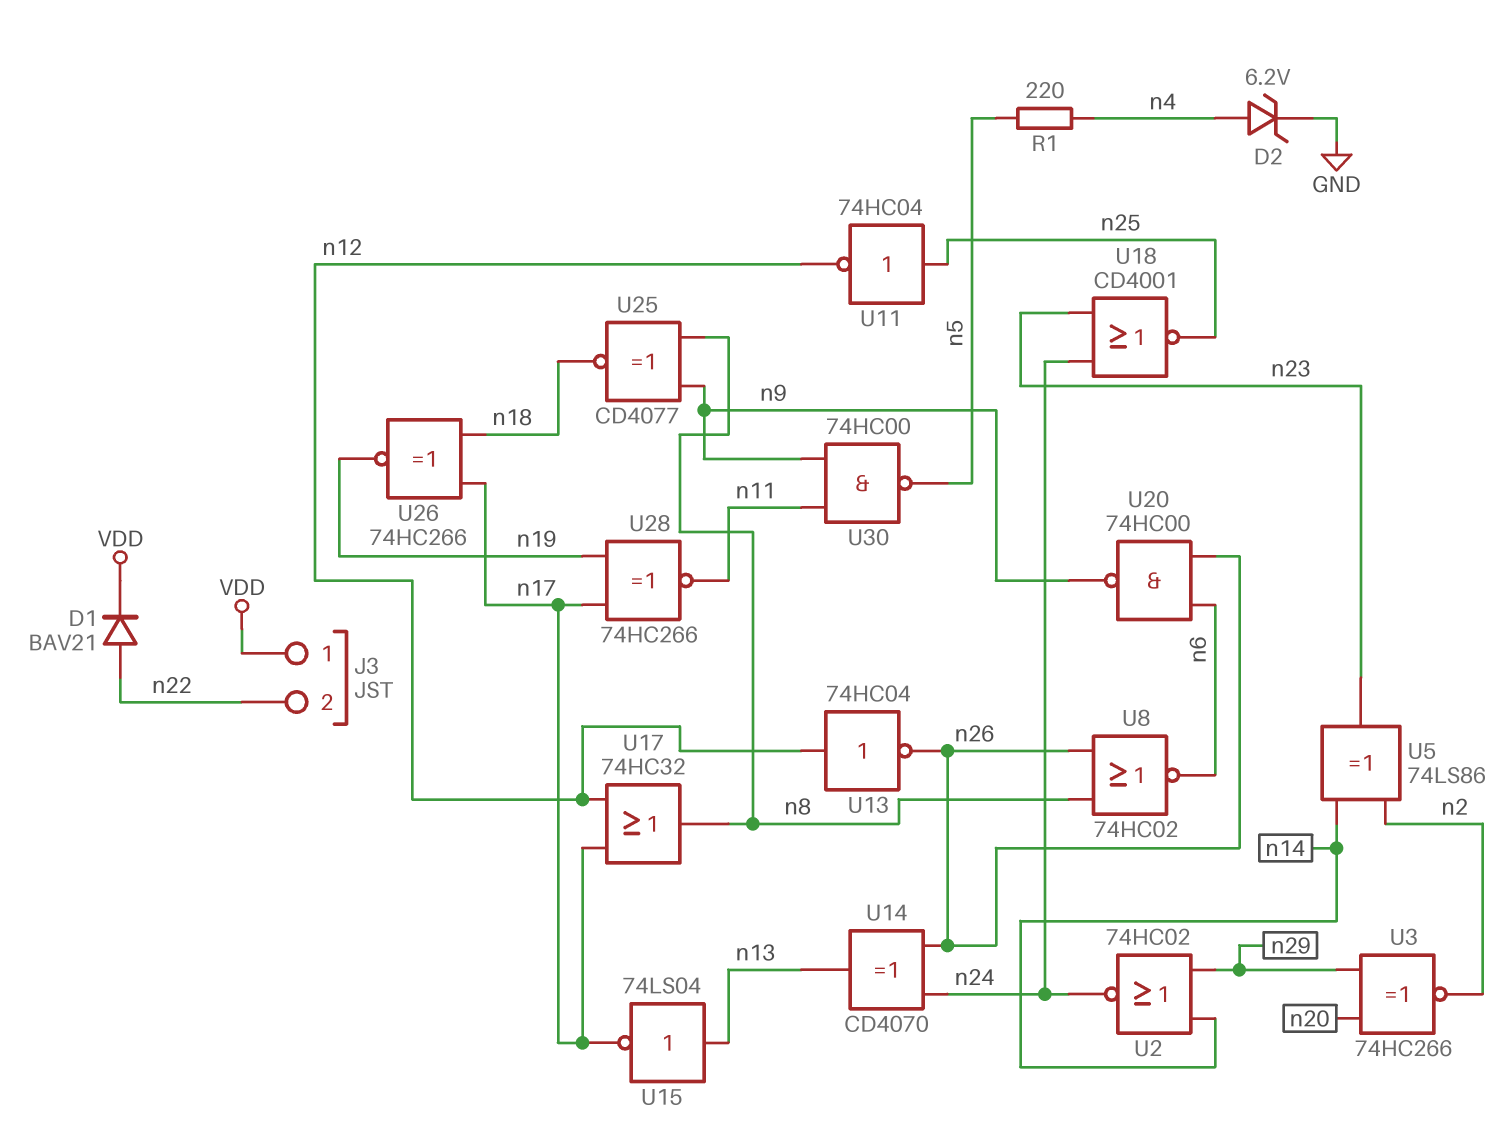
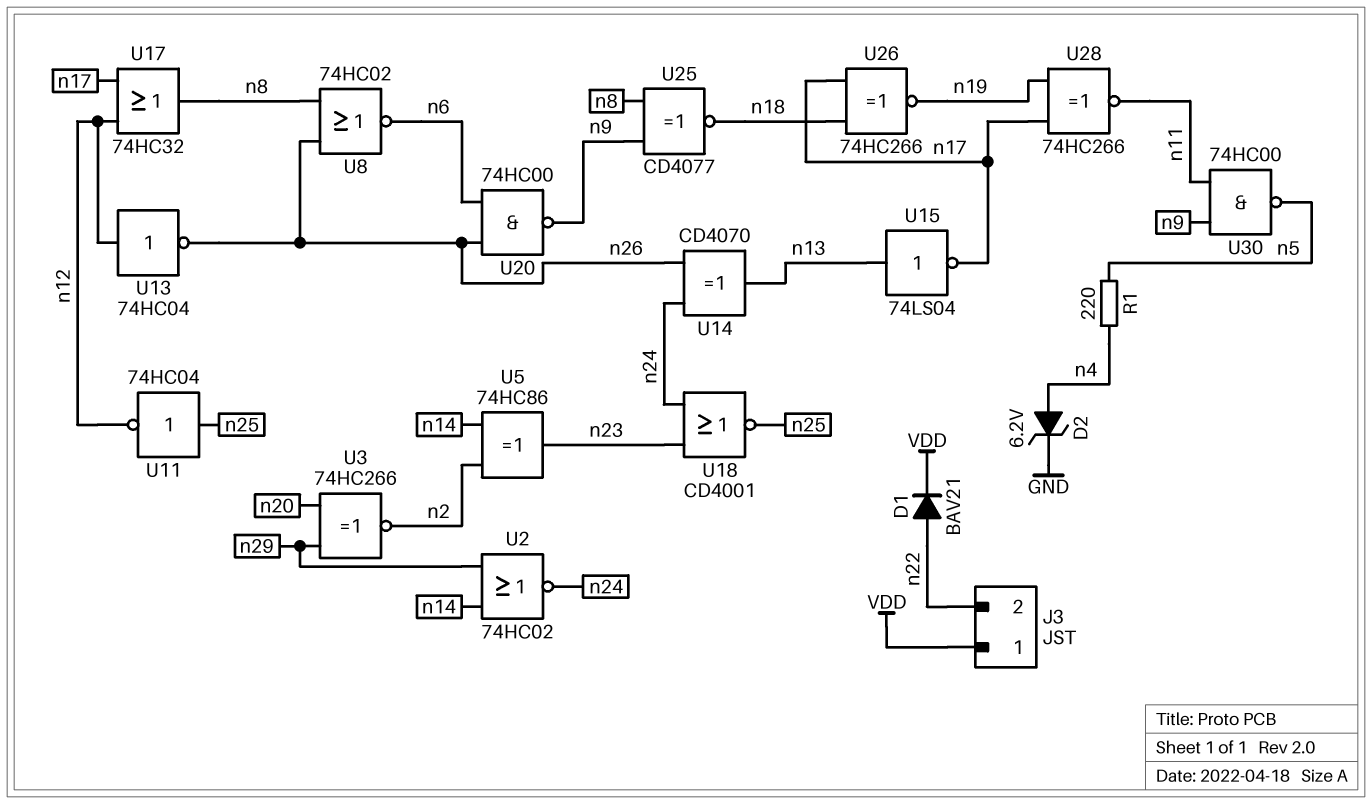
U5: XOR 74LS86 (in n2, in n14, out n23) -> XOR 74HC86 (in n2, in n14, out n23)

